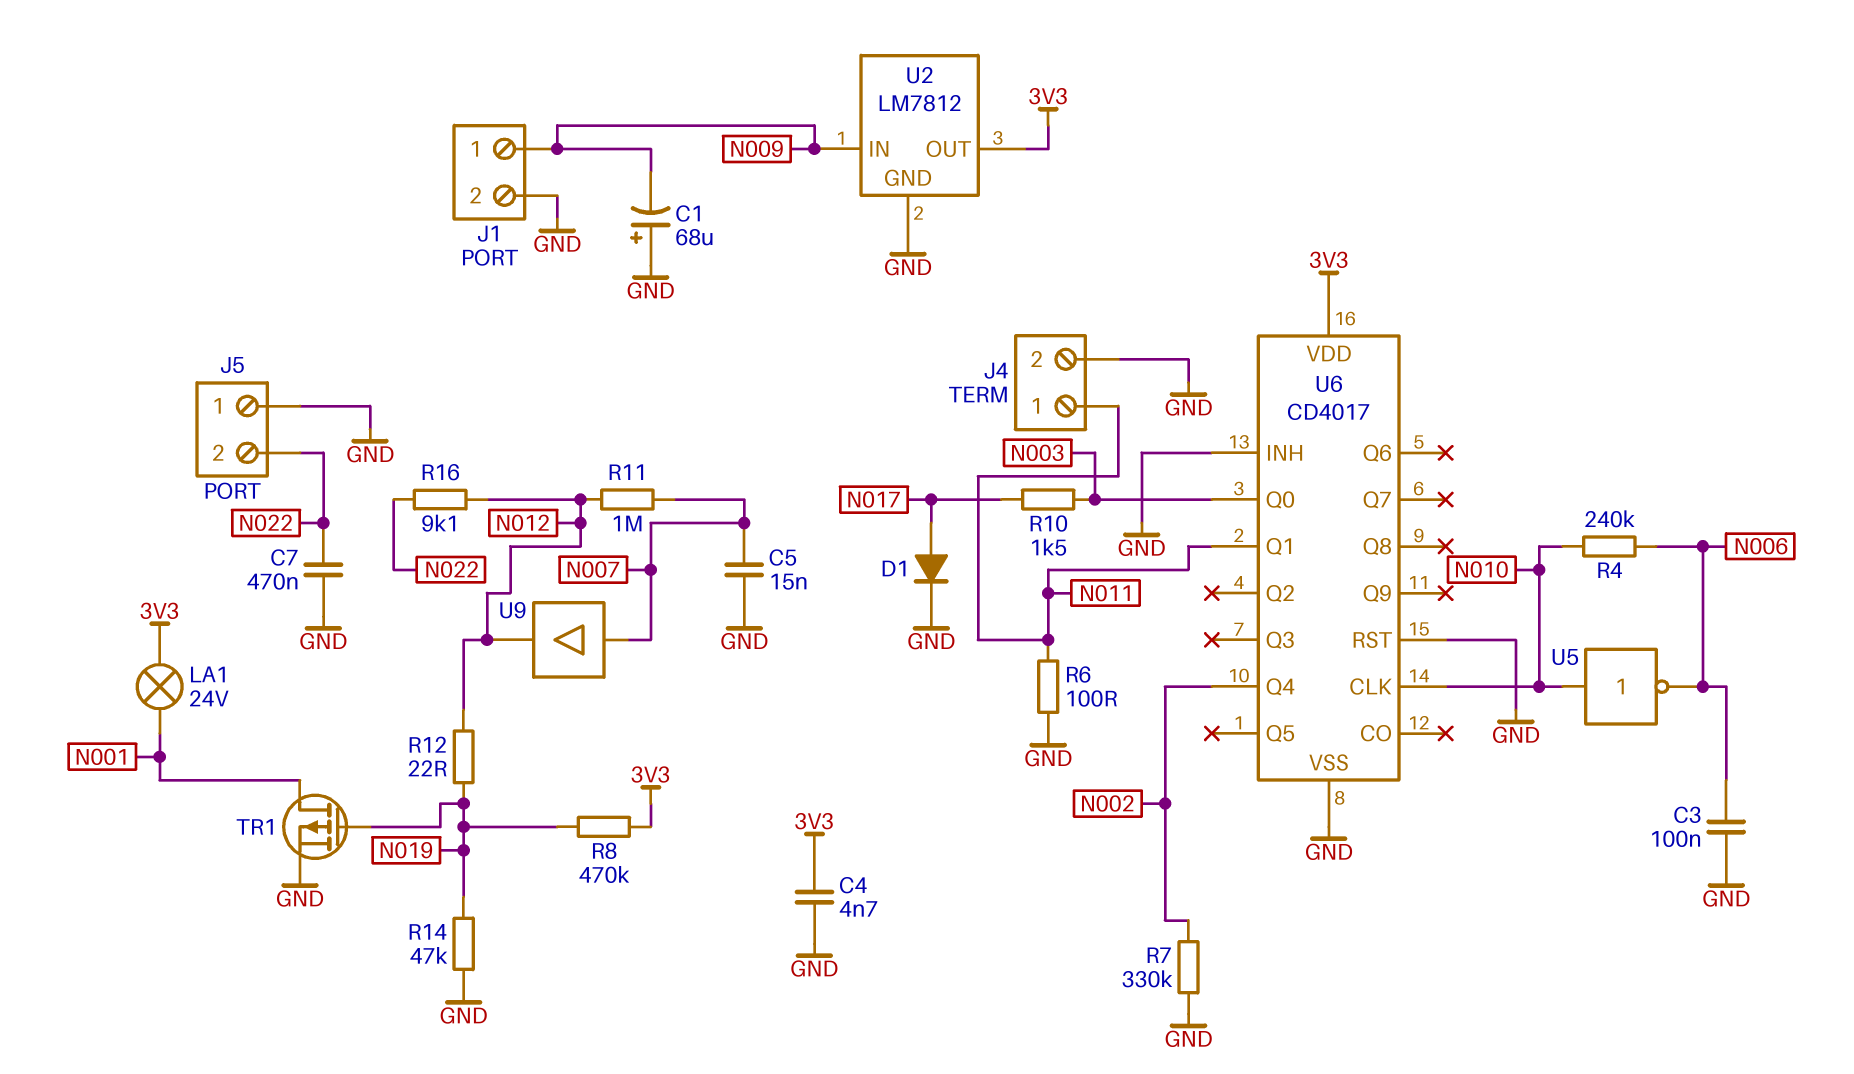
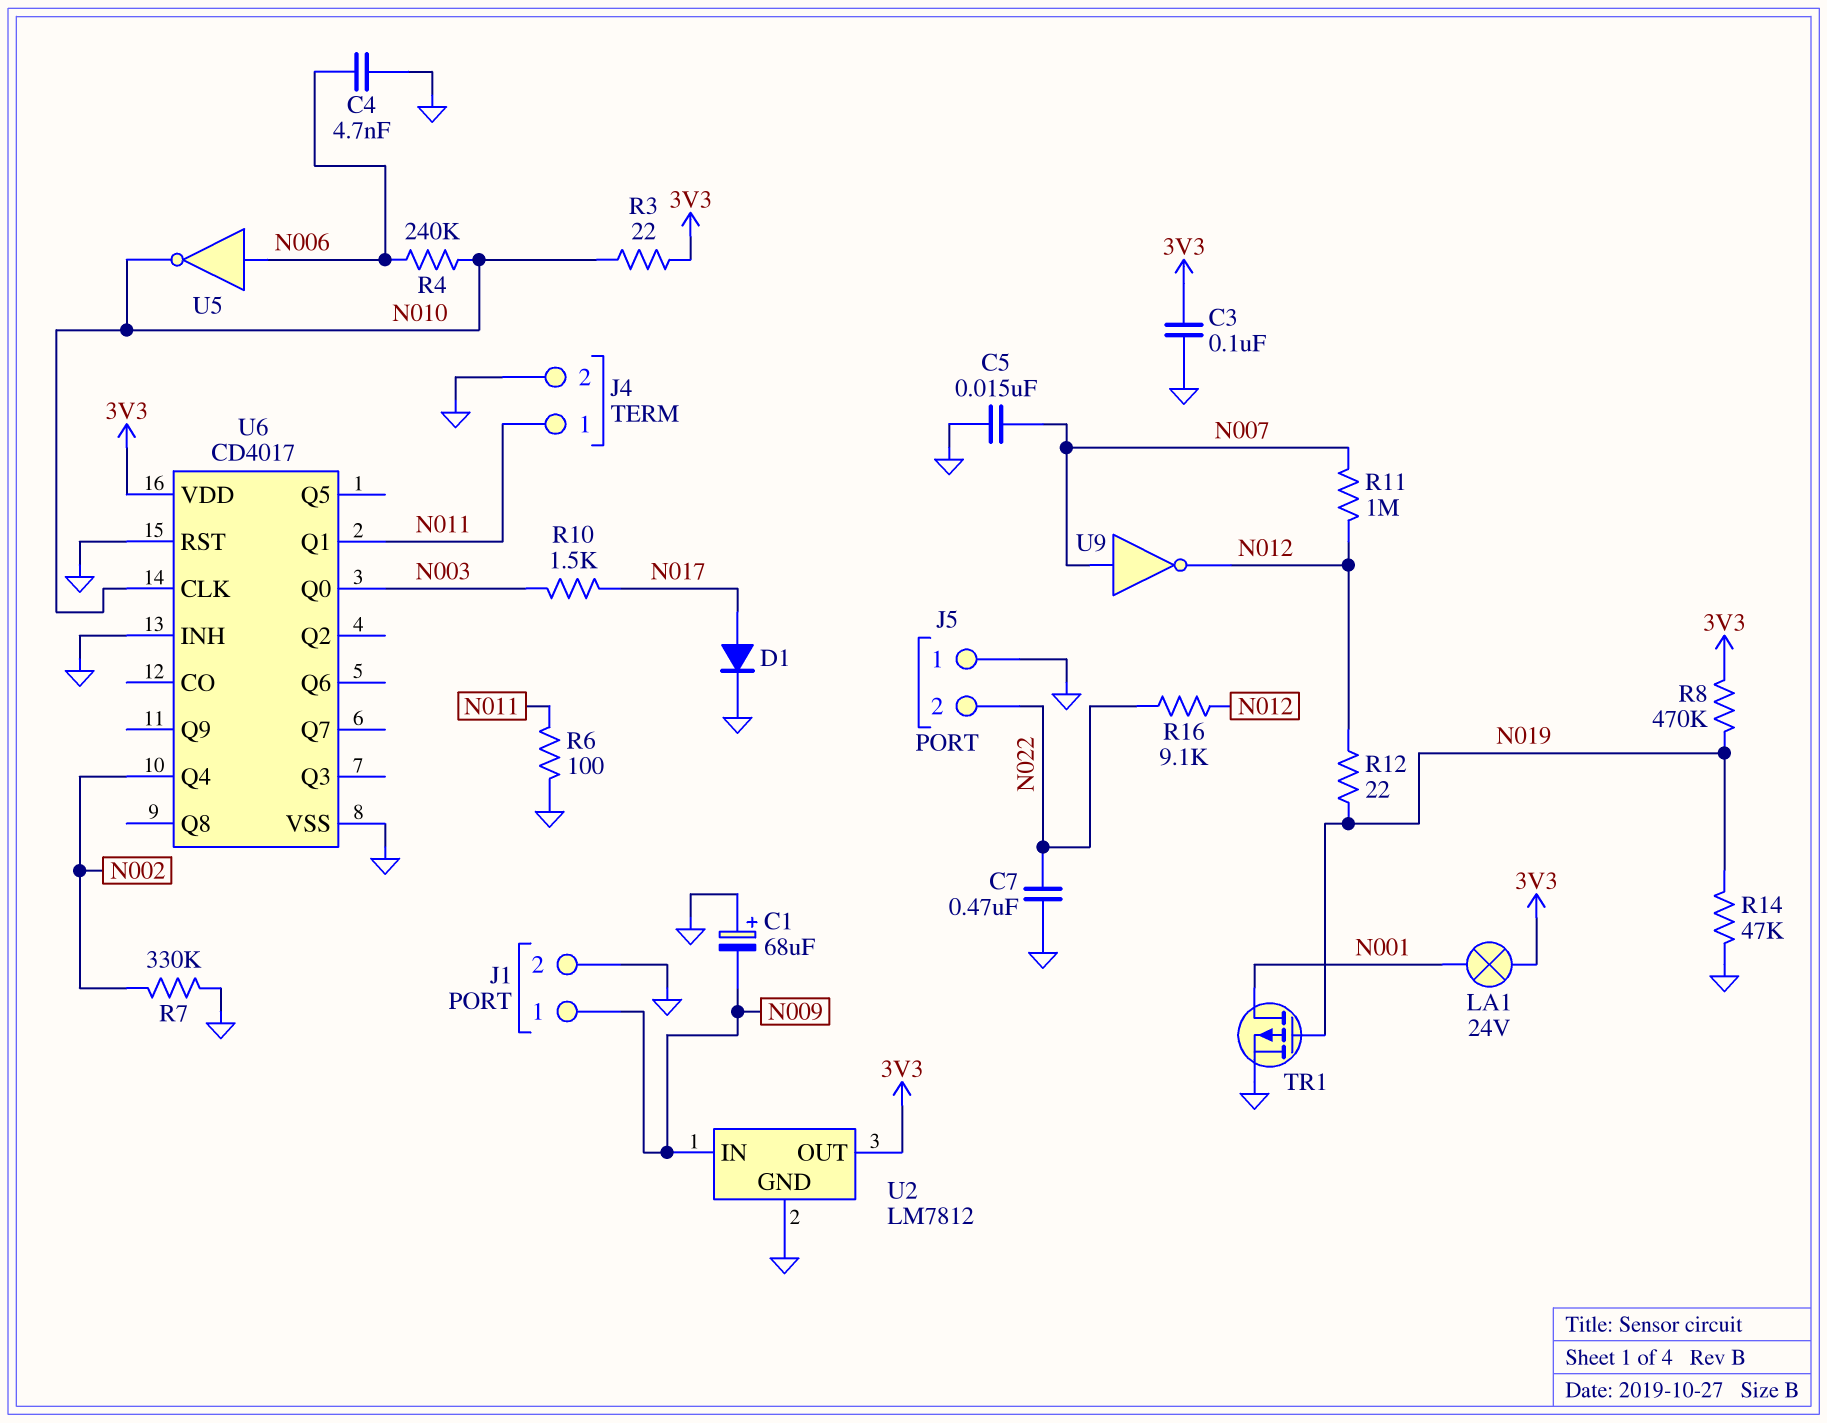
C3: 100nF (GND, N006) -> 100nF (3V3, GND)
C4: 4.7nF (3V3, GND) -> 4.7nF (GND, N006)
R3: none -> 22 (3V3, N010)
U5: NOT (in N010, out N006) -> NOT (in N006, out N010)
U9: buffer (in N007, out N012) -> NOT (in N007, out N012)

